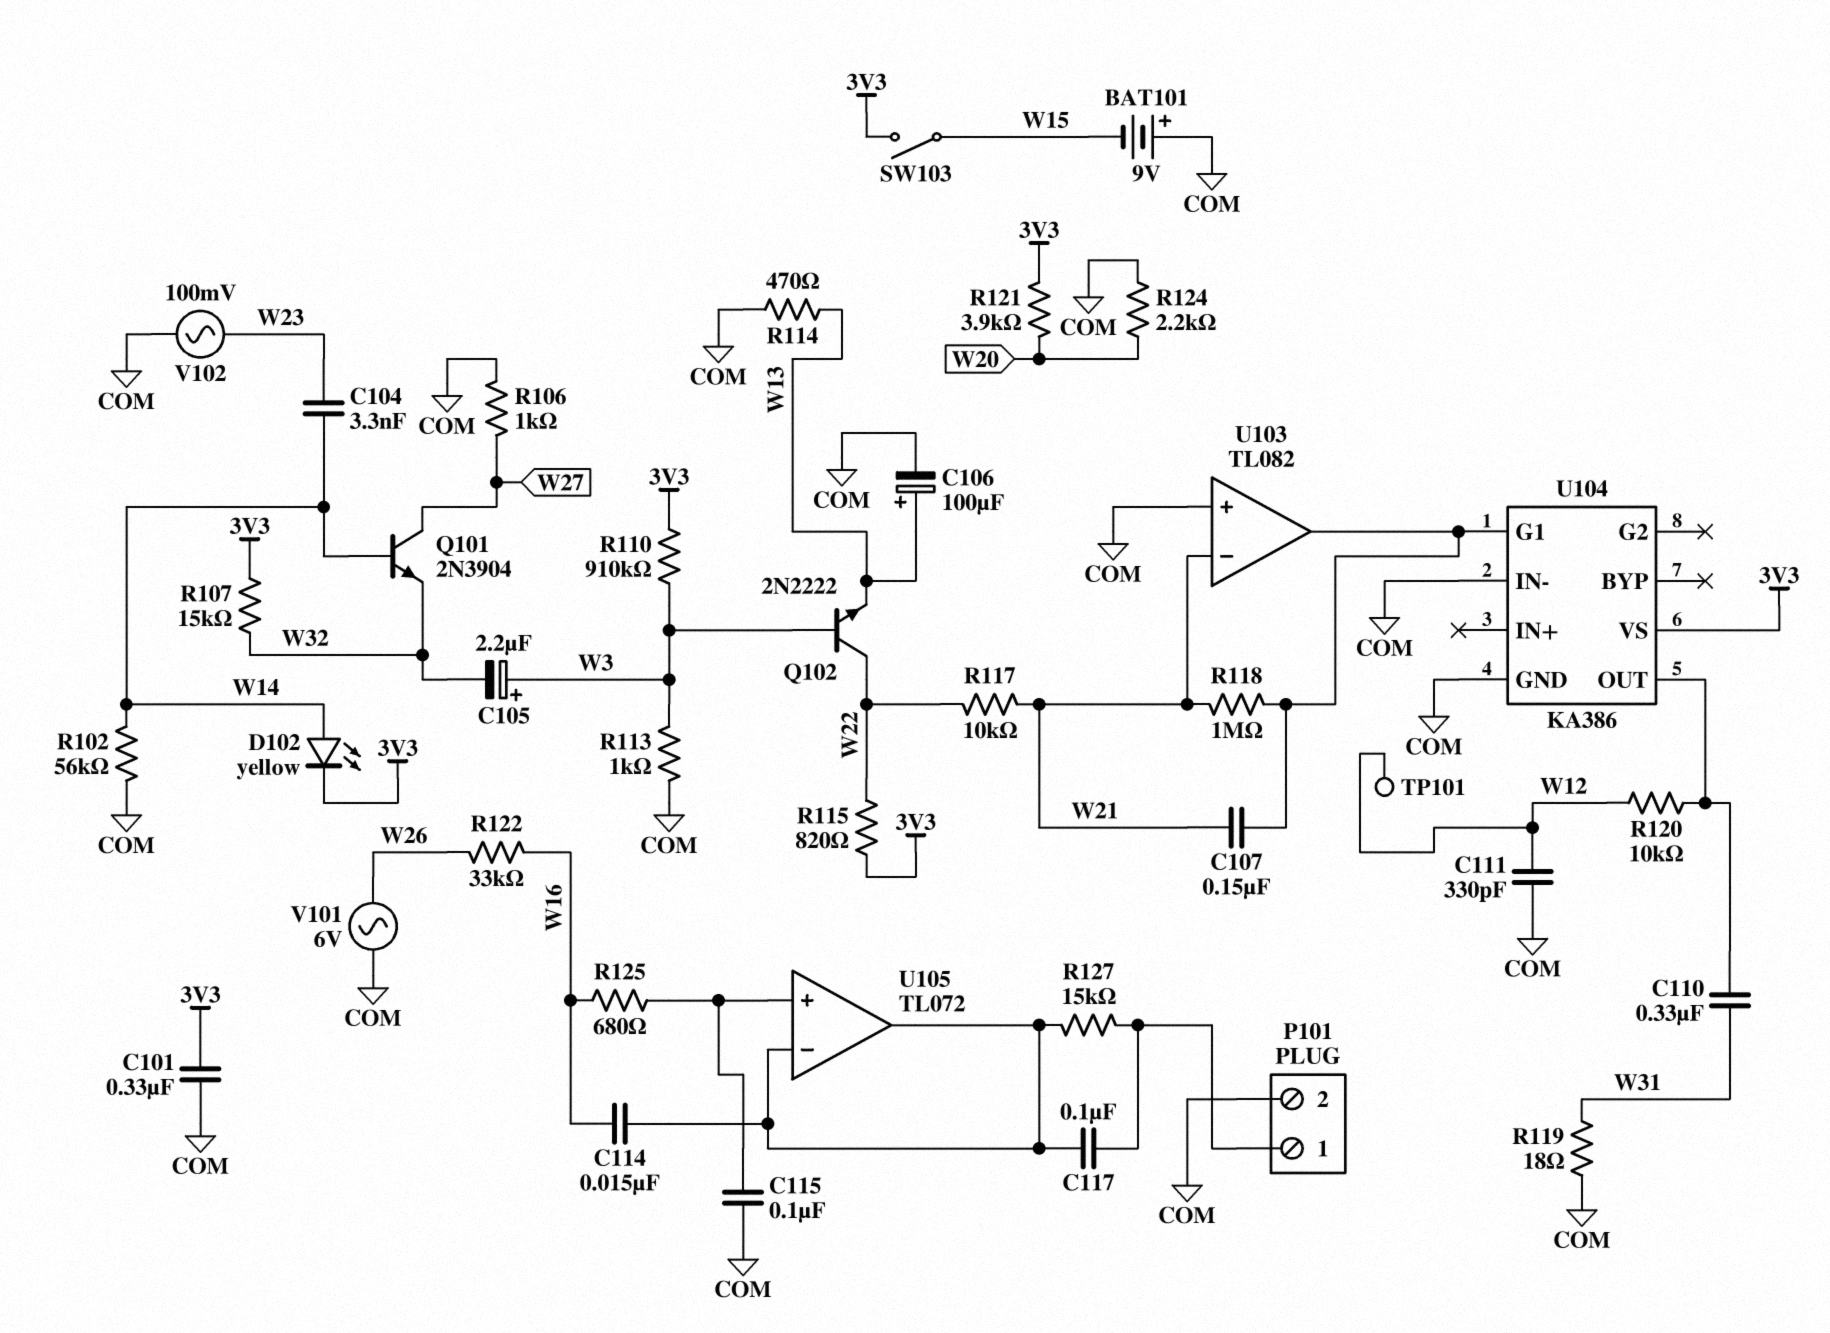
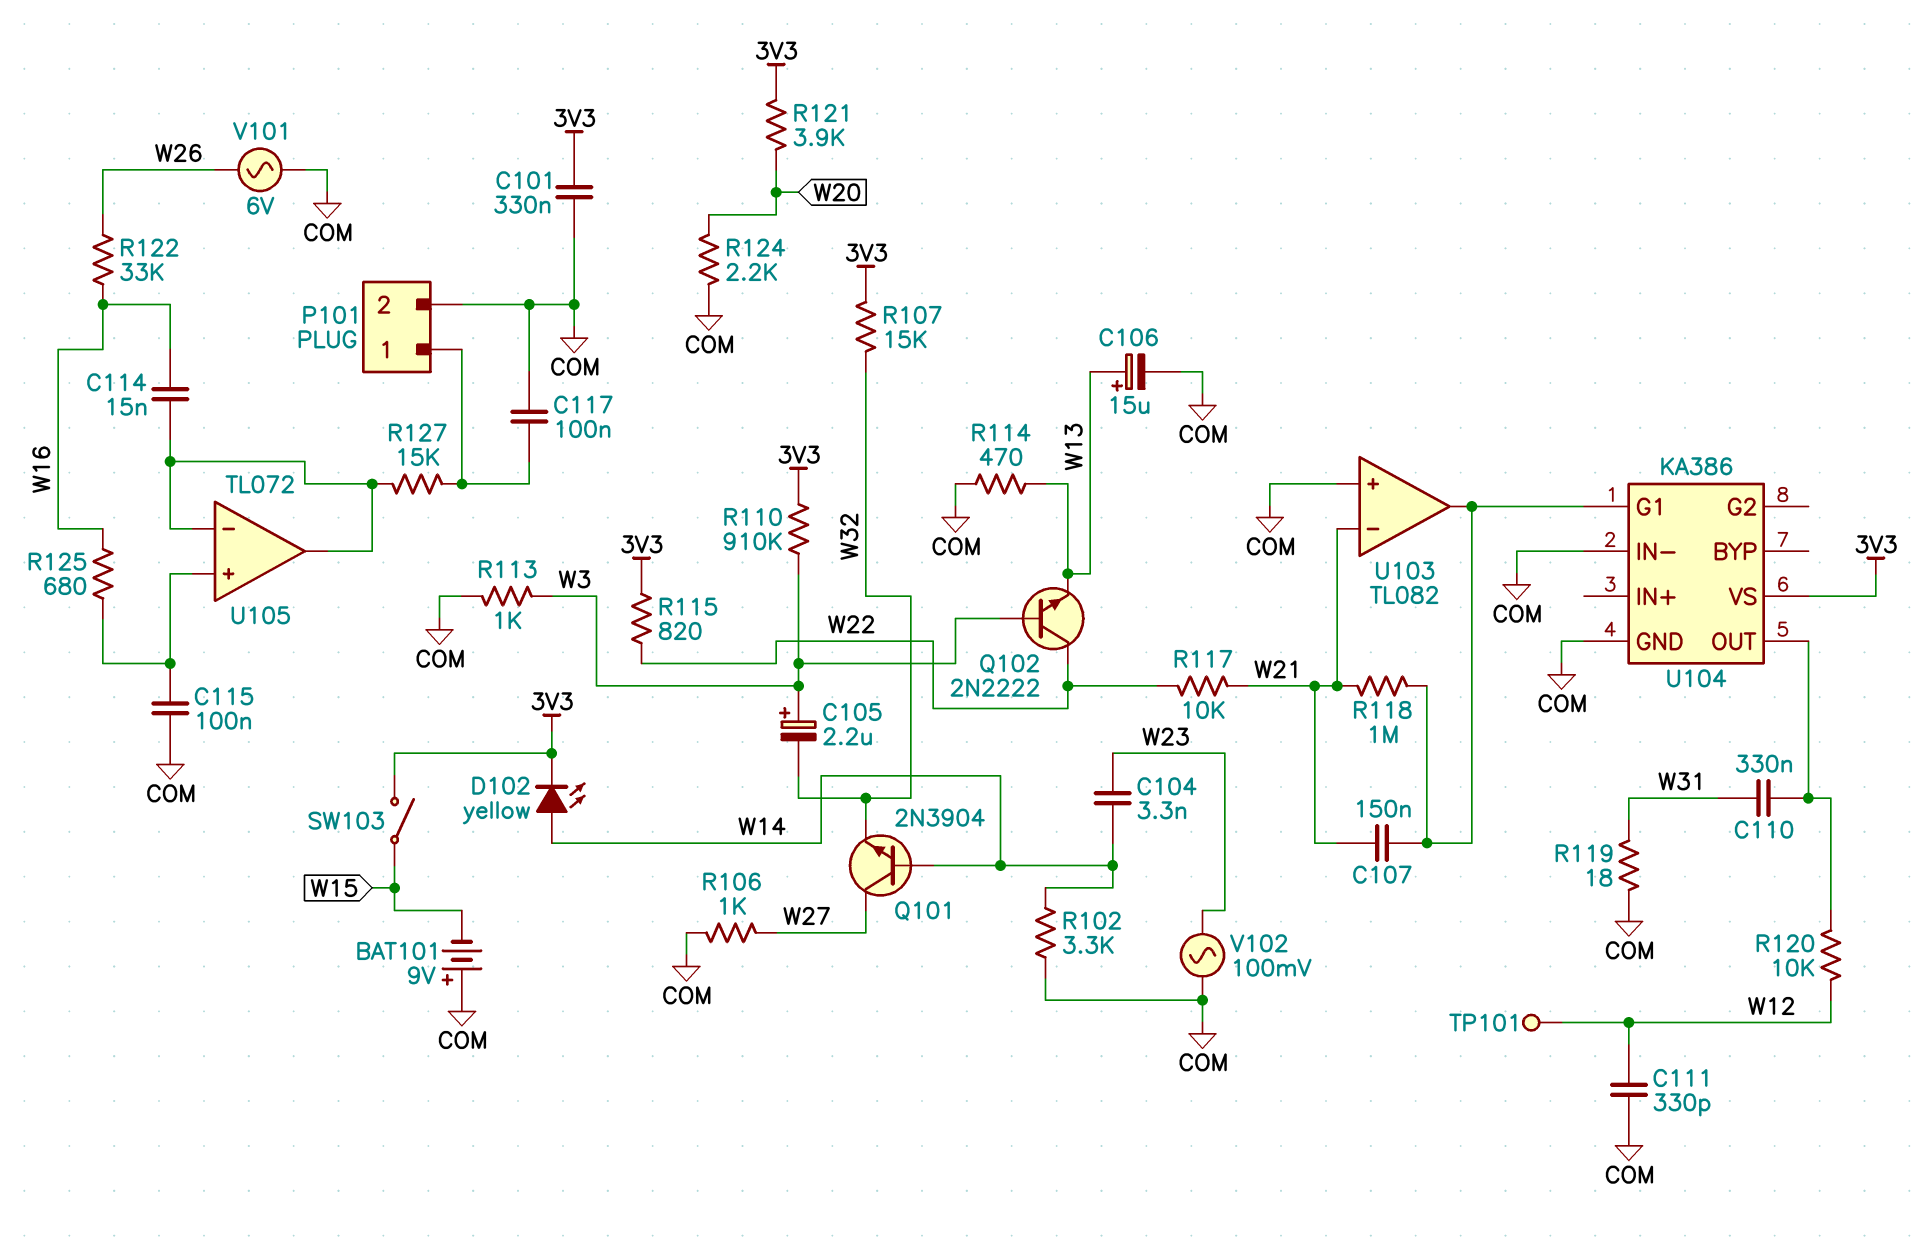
C106: 100uF (plus W13, minus COM) -> 15uF (plus W13, minus COM)
C117: 100nF (P101/1, U105/in-) -> 100nF (COM, P101/1)
R102: 56k (COM, W14) -> 3.3k (COM, W14)

